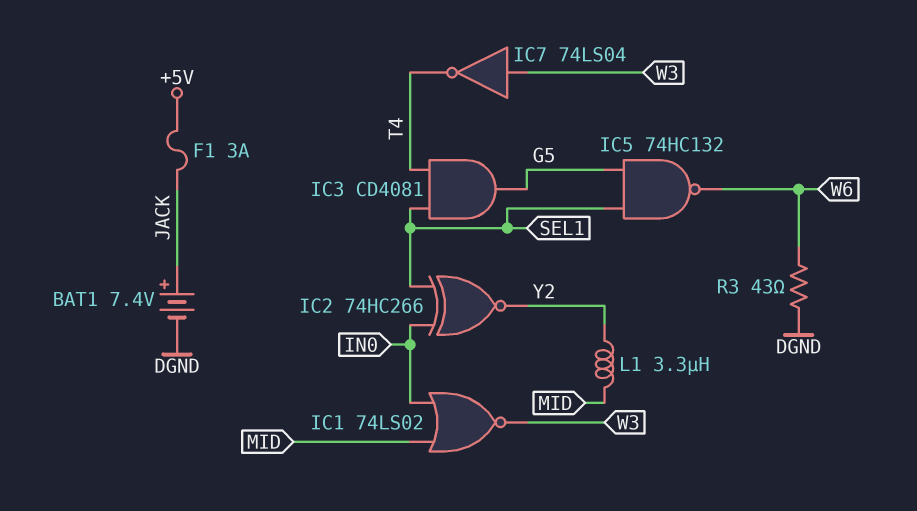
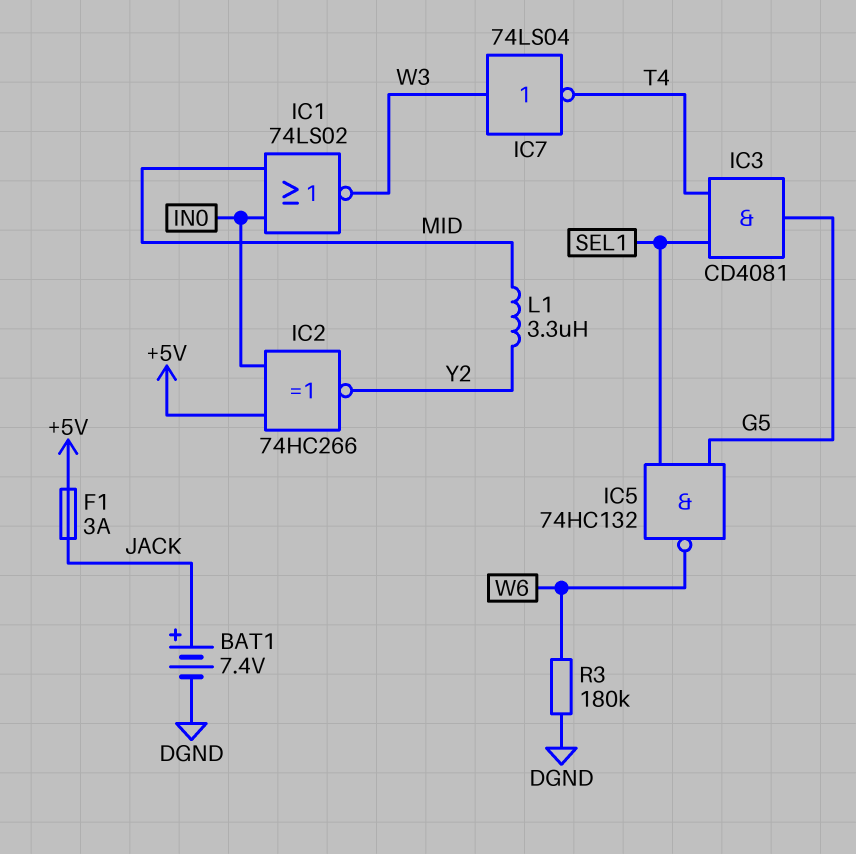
IC2: XNOR 74HC266 (in IN0, in SEL1, out Y2) -> XNOR 74HC266 (in +5V, in IN0, out Y2)
R3: 43 (DGND, W6) -> 180k (DGND, W6)

